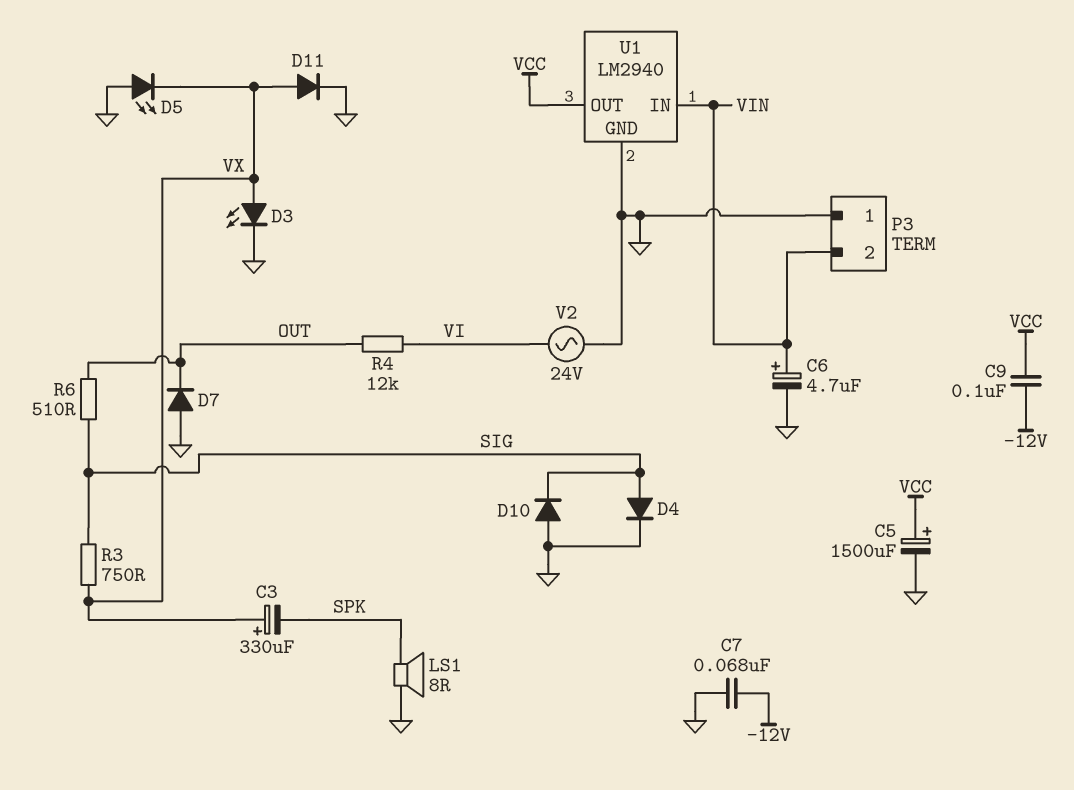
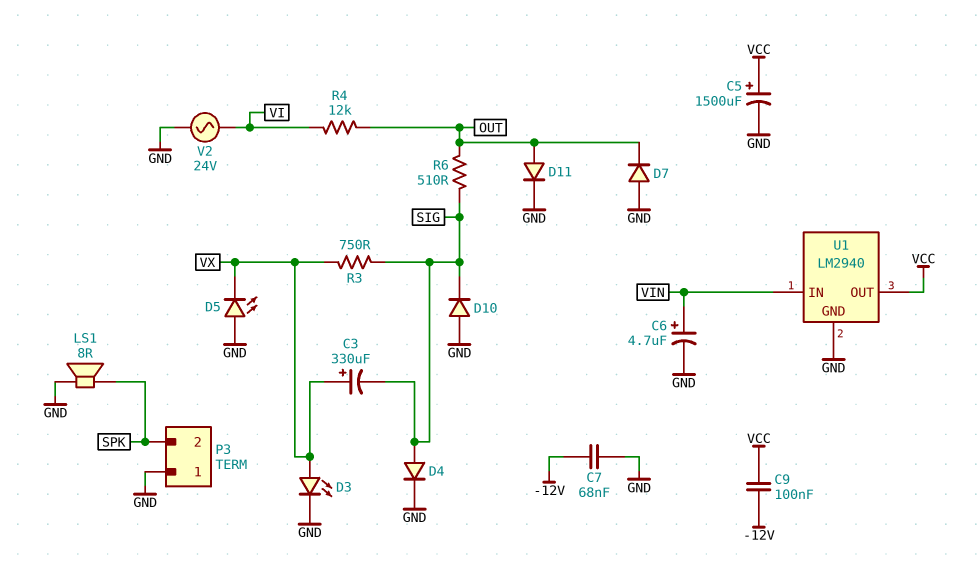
C3: 330uF (plus VX, minus SPK) -> 330uF (plus VX, minus SIG)
D11: diode (A VX, K GND) -> diode (A OUT, K GND)
P3 pin 2: VIN -> SPK

